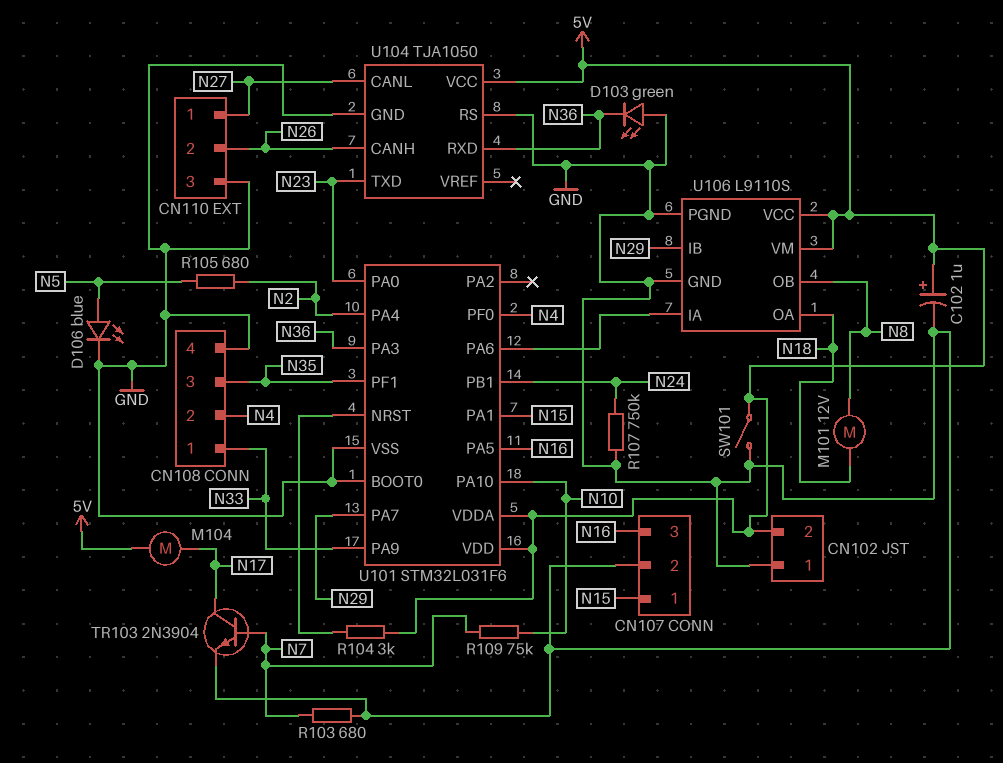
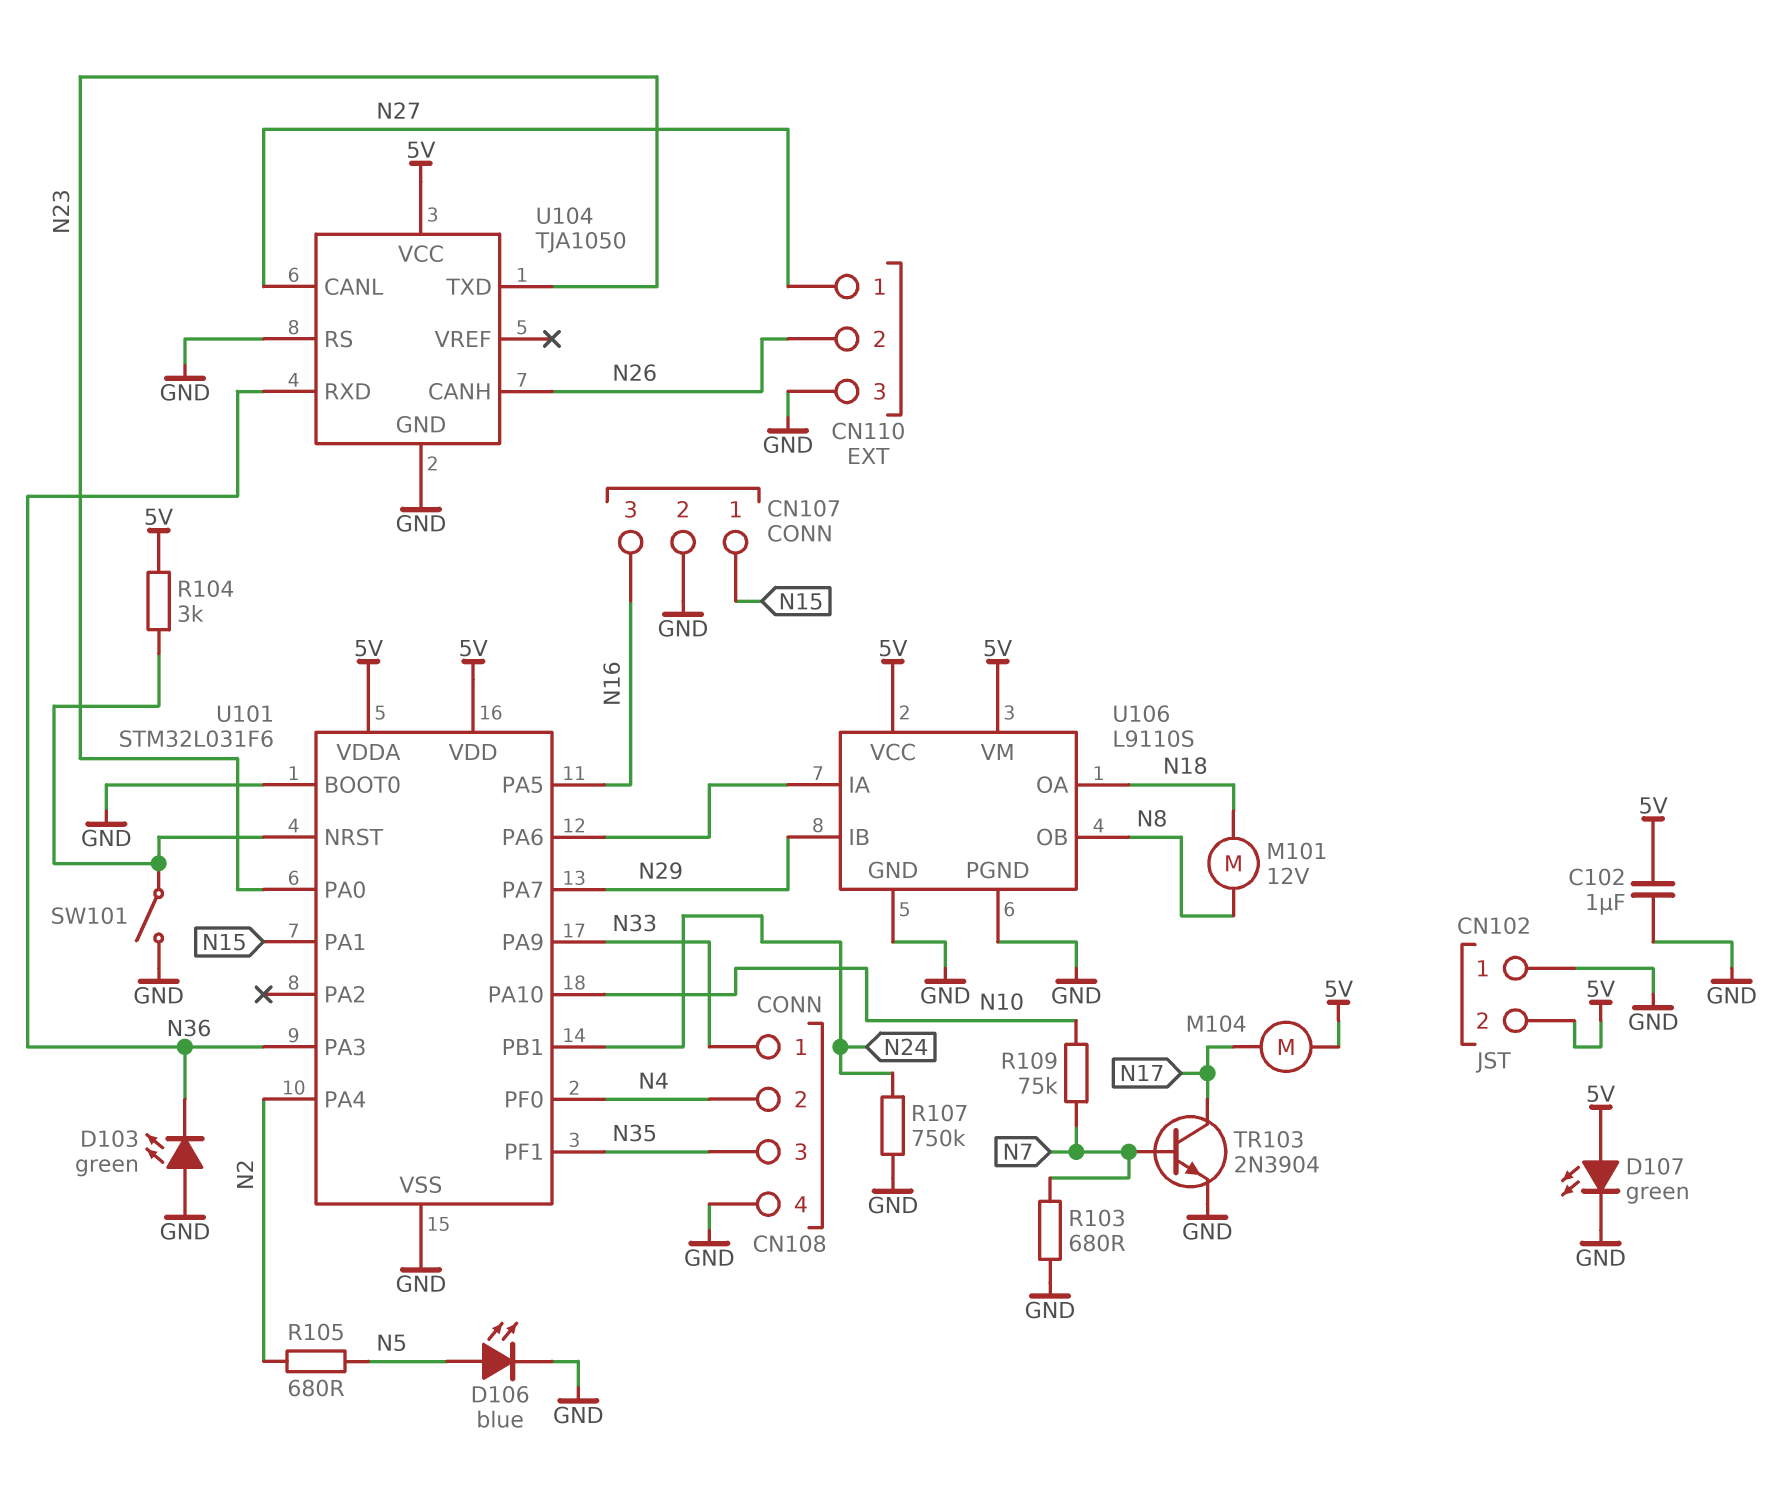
C102: 1uF (plus 5V, minus GND) -> 1uF (5V, GND)
D107: none -> LED green (A 5V, K GND)
SW101: switch (5V, GND) -> switch (GND, U101/NRST)

